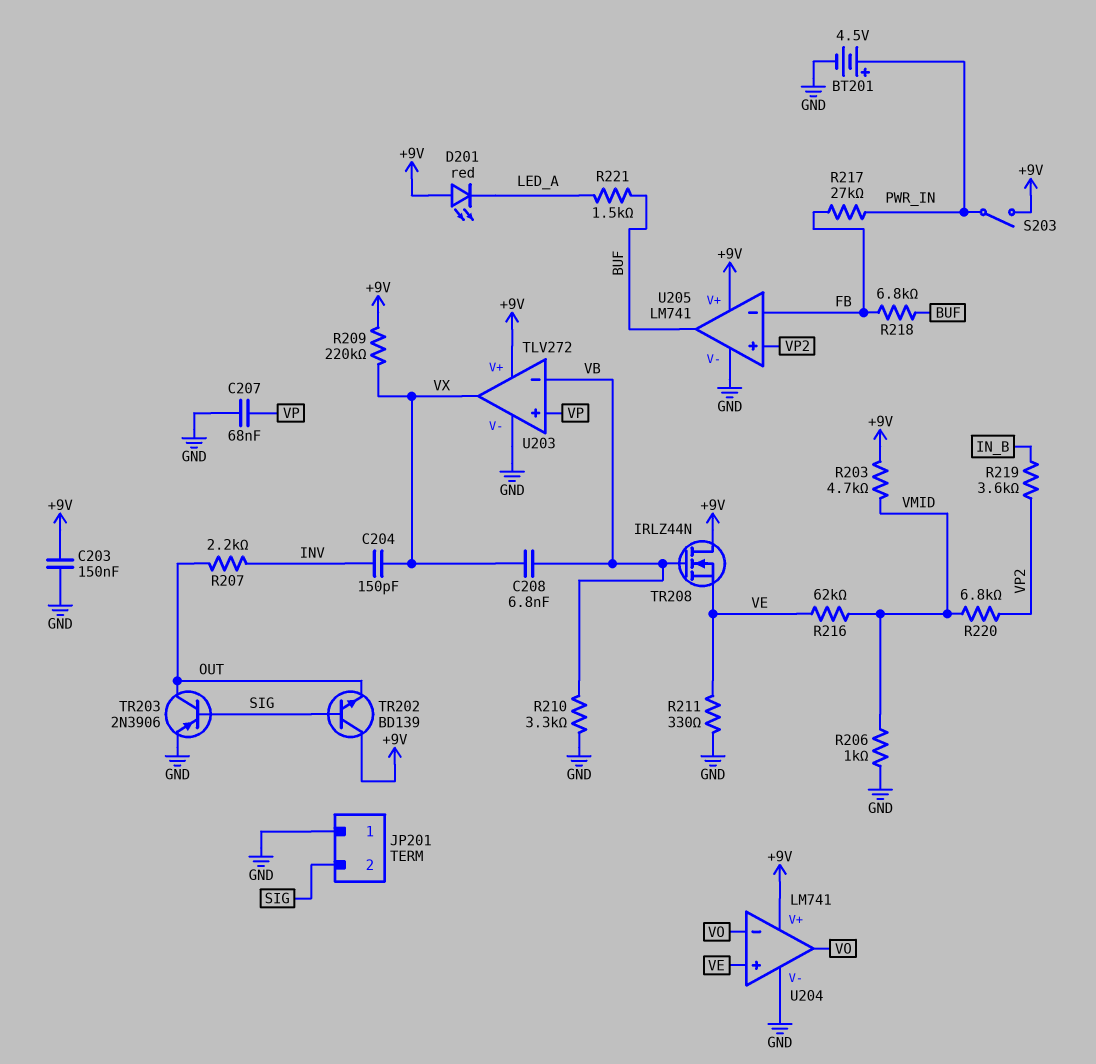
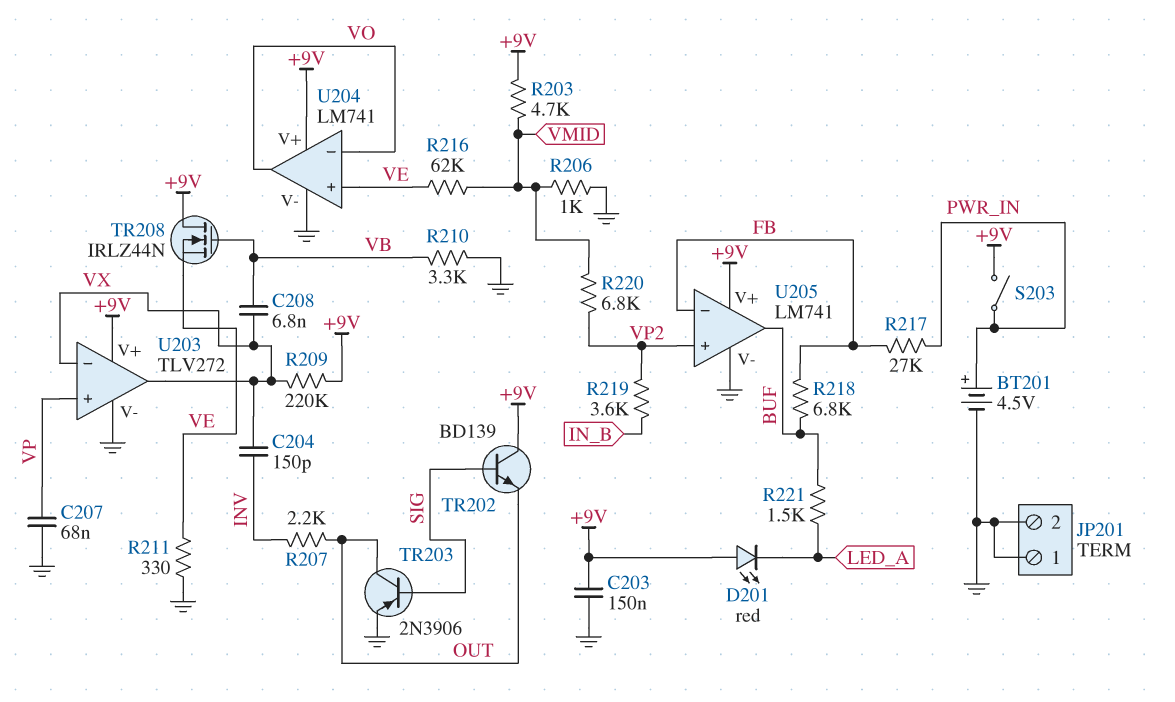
JP201 pin 2: SIG -> GND
U203 pin in-: VB -> VX

